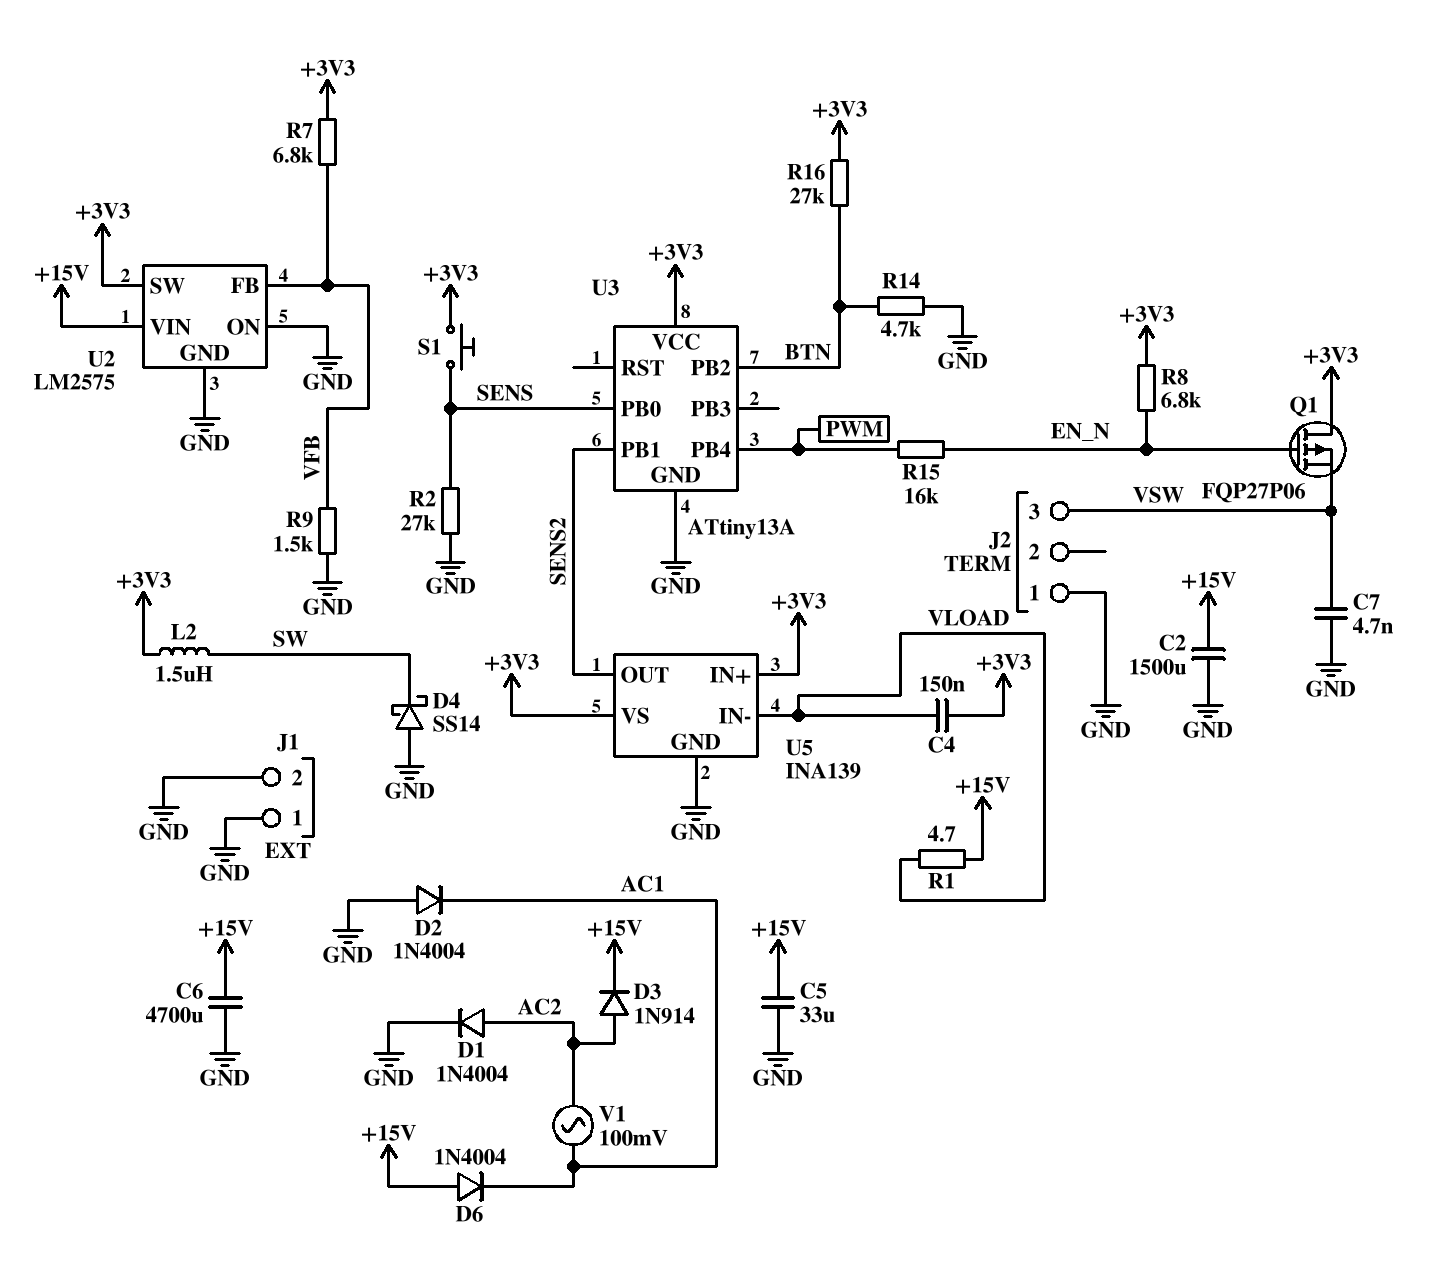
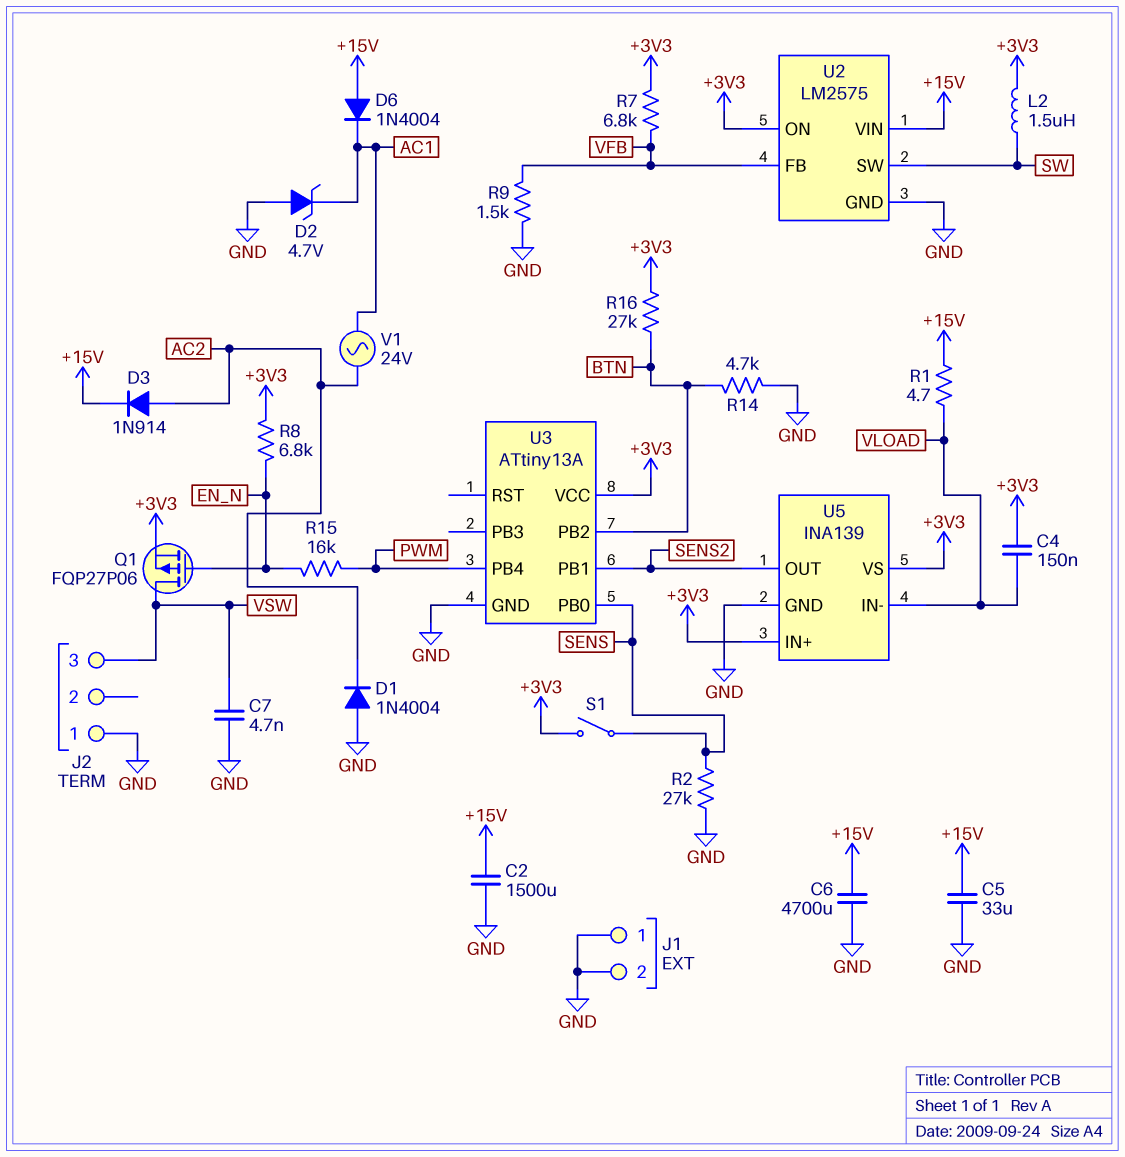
D1: diode 1N4004 (A AC2, K GND) -> diode 1N4004 (A GND, K AC2)
D2: diode 1N4004 (A GND, K AC1) -> zener 4.7V (A GND, K AC1)
D4: schottky SS14 (A GND, K SW) -> none
Q1: PMOS FQP27P06 (G EN_N, D +3V3, S VSW) -> PMOS FQP27P06 (G EN_N, D VSW, S +3V3)
S1: button (+3V3, SENS) -> switch (+3V3, SENS)
U2 pin ON: GND -> +3V3
U2 pin SW: +3V3 -> SW
V1: AC 100mV (AC1, AC2) -> AC 24V (AC1, AC2)

